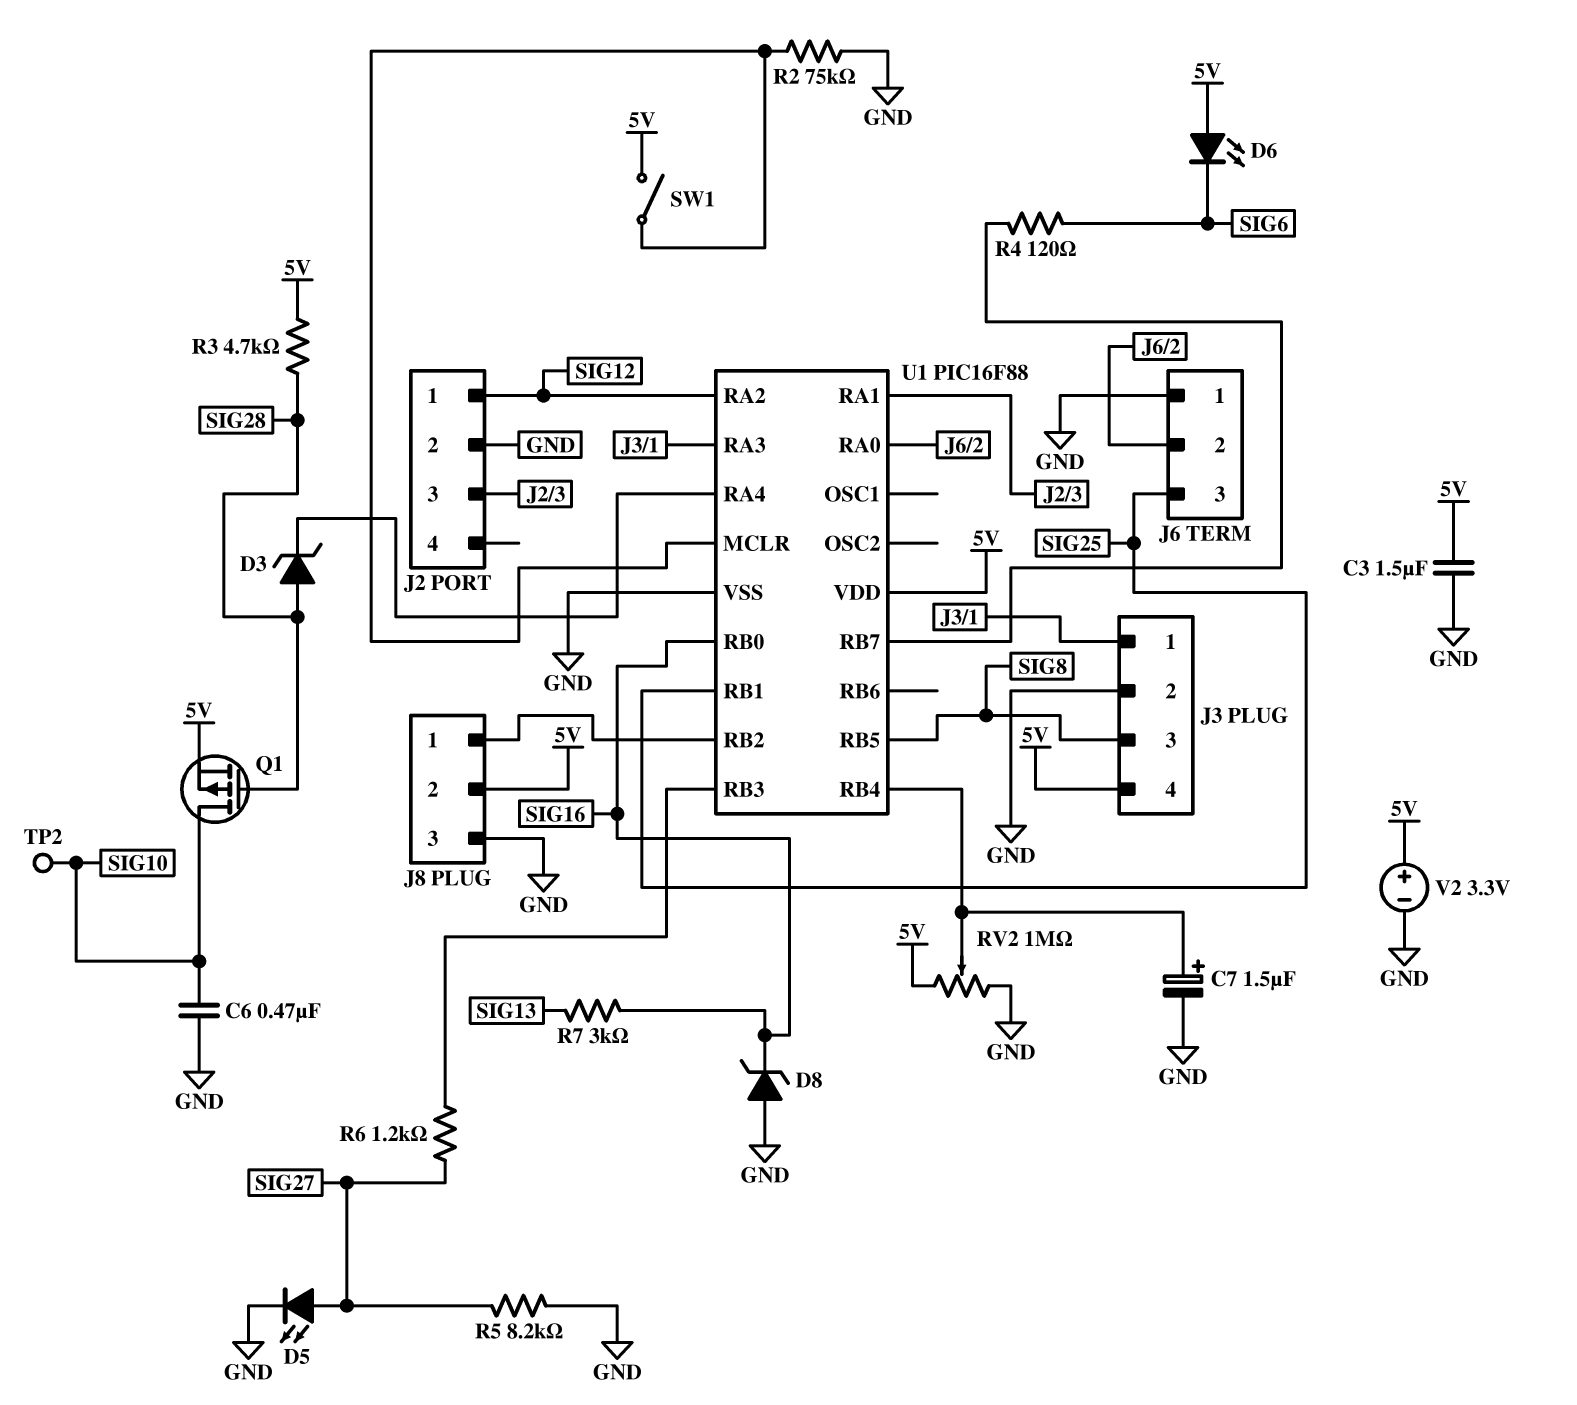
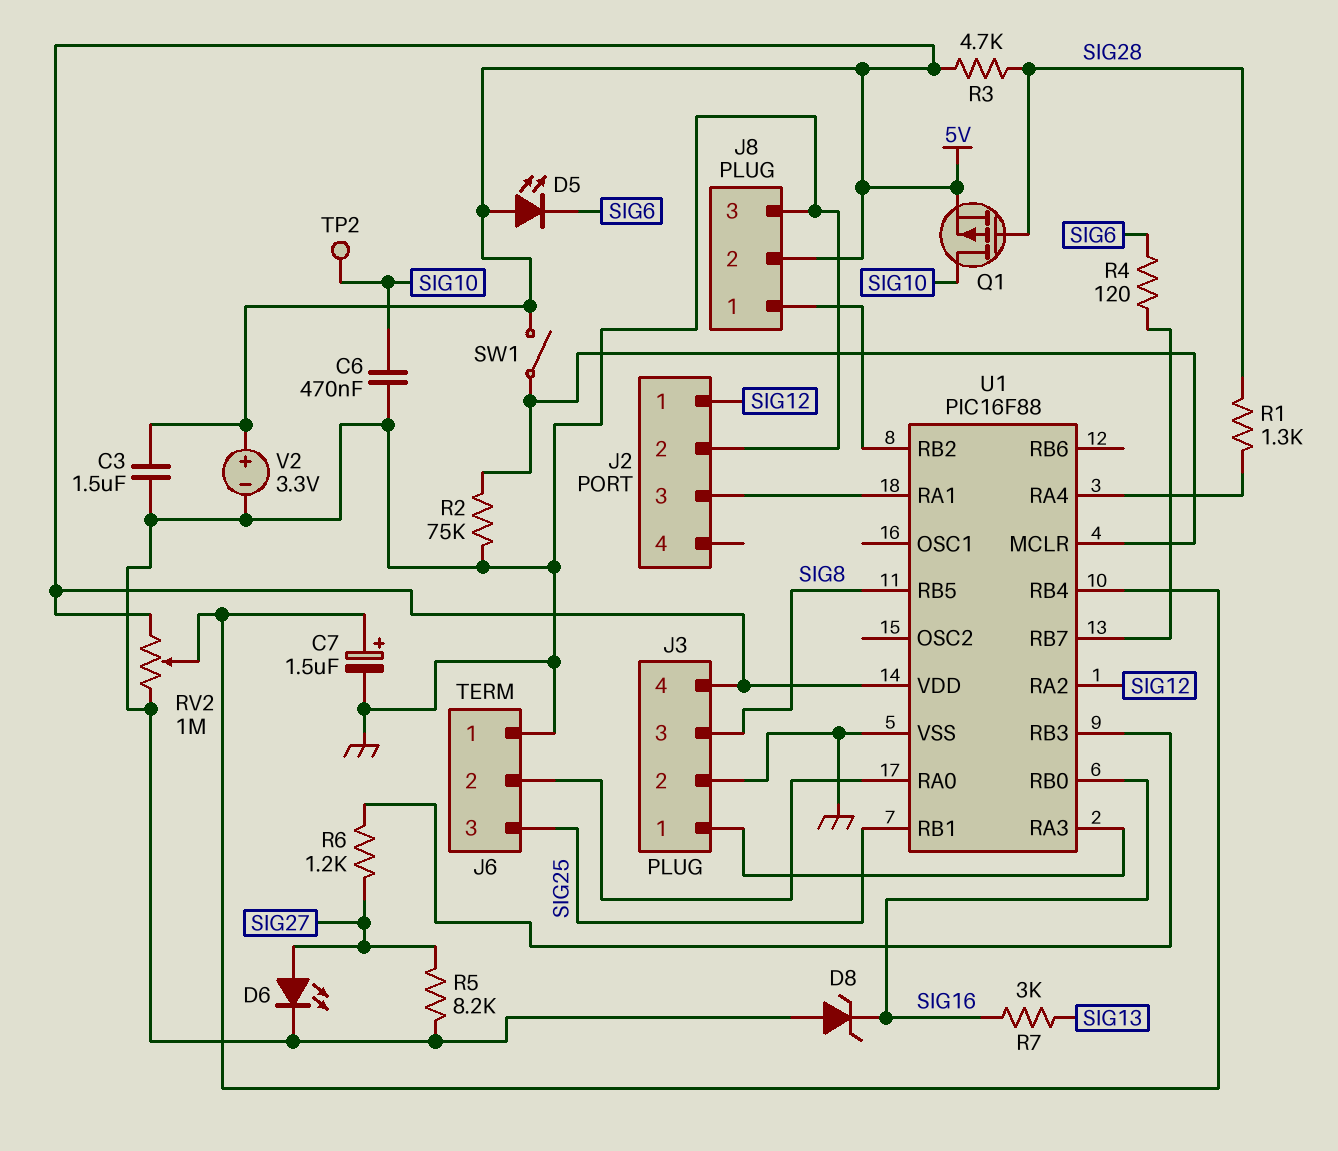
D3: zener (A SIG28, K U1/RA4) -> none
D5: LED (A SIG27, K GND) -> LED (A 5V, K SIG6)
D6: LED (A 5V, K SIG6) -> LED (A SIG27, K GND)
R1: none -> 1.3k (SIG28, U1/RA4)

